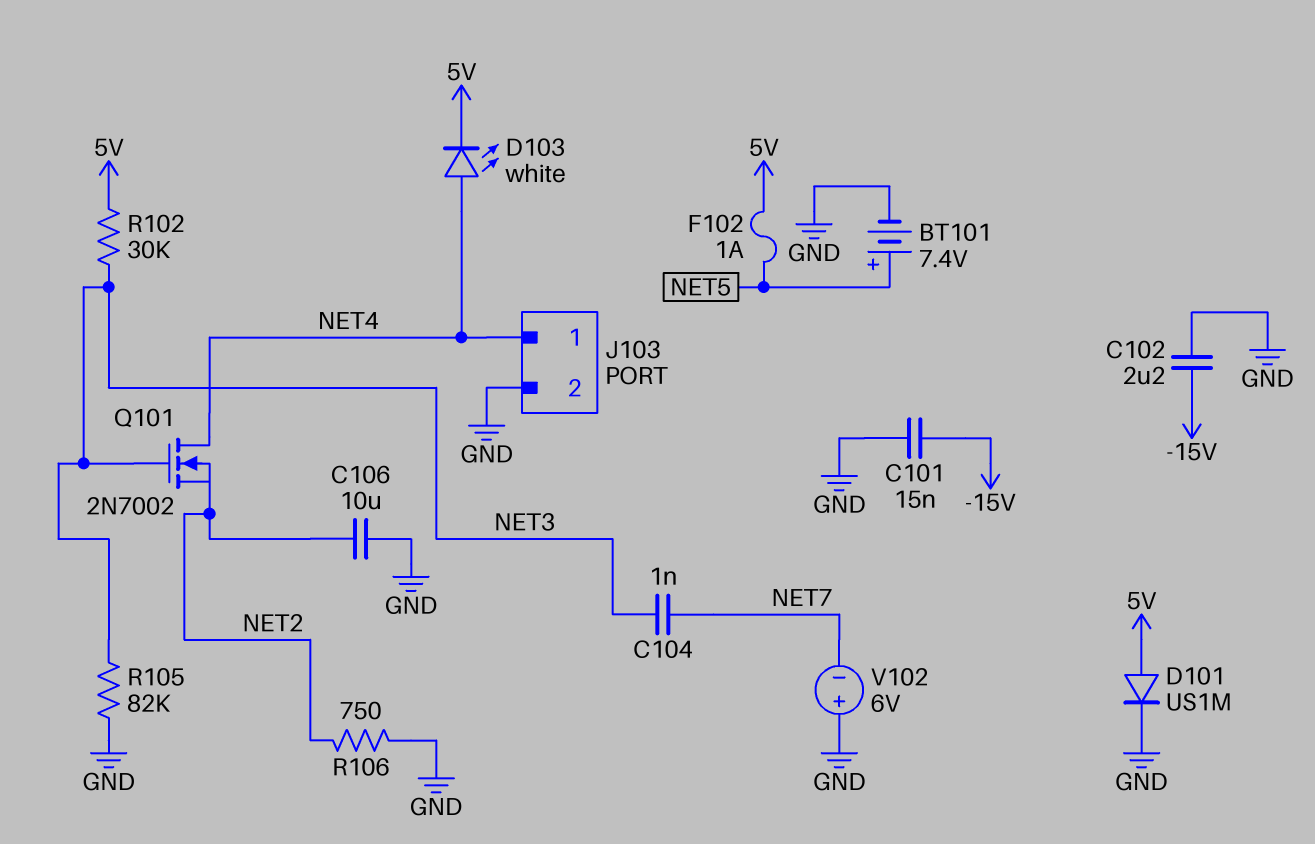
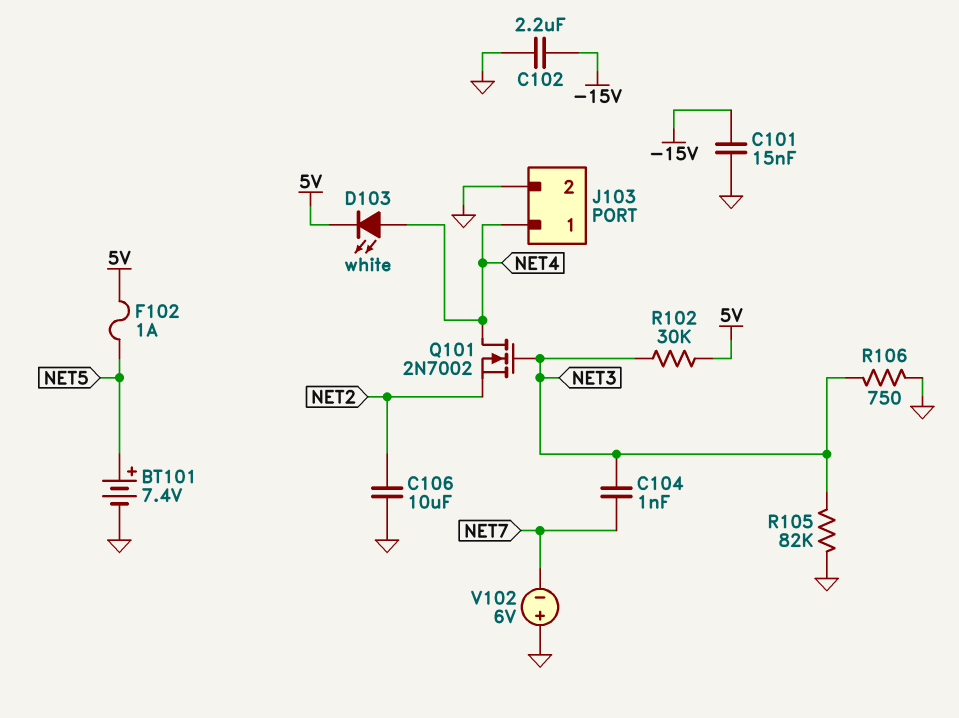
D101: diode US1M (A 5V, K GND) -> none
R106: 750 (GND, NET2) -> 750 (GND, NET3)

